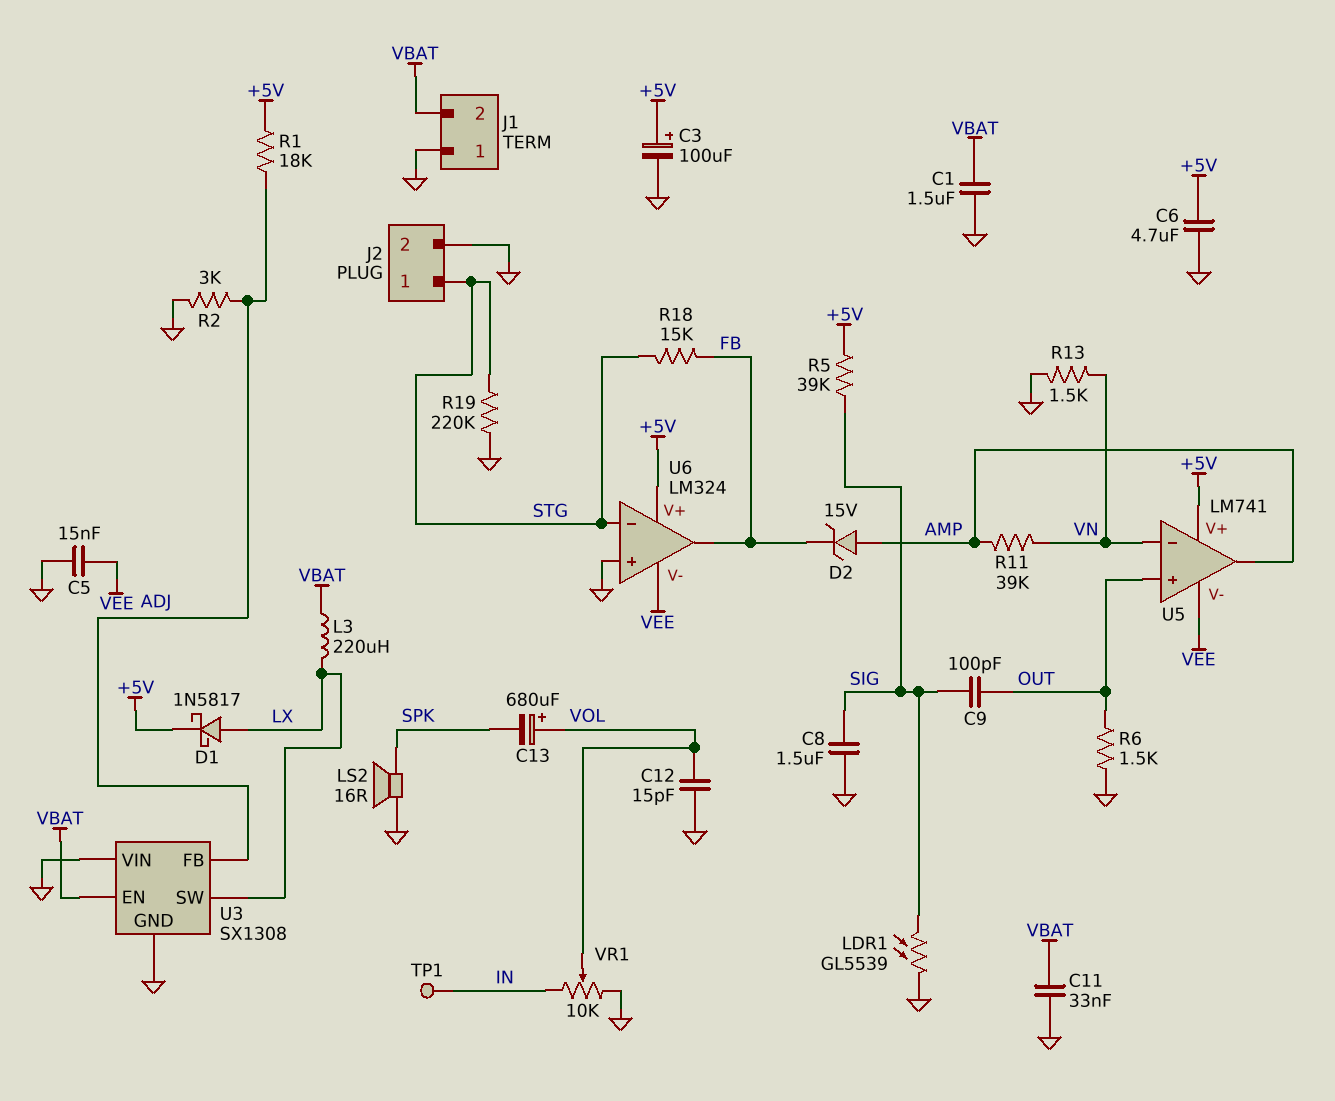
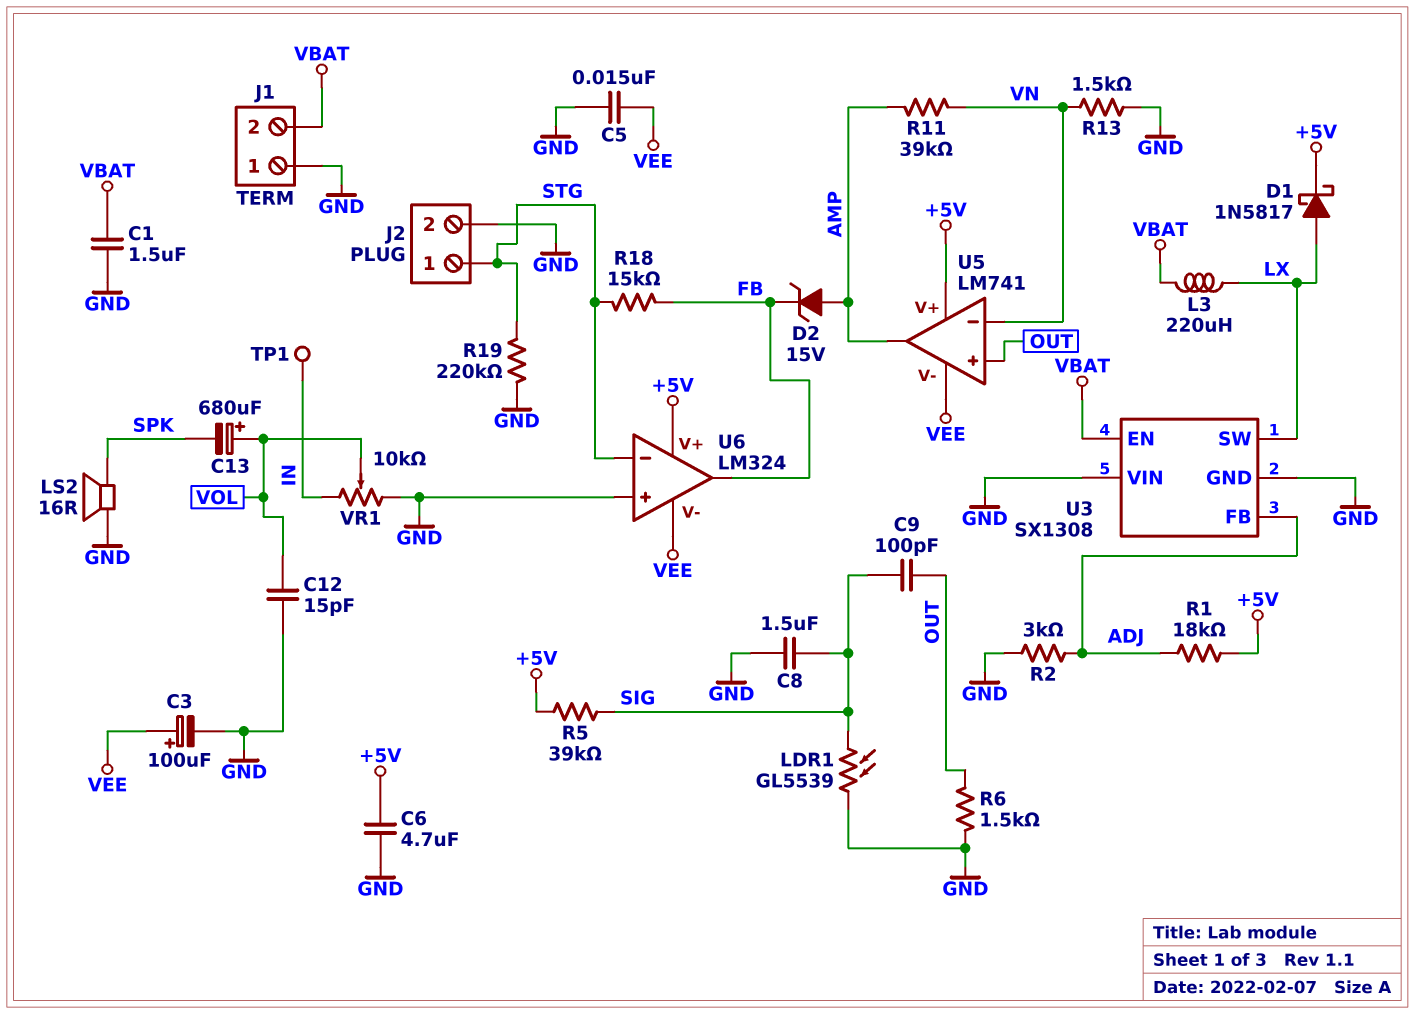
C3: 100uF (plus +5V, minus GND) -> 100uF (plus VEE, minus GND)
C11: 33nF (GND, VBAT) -> none

